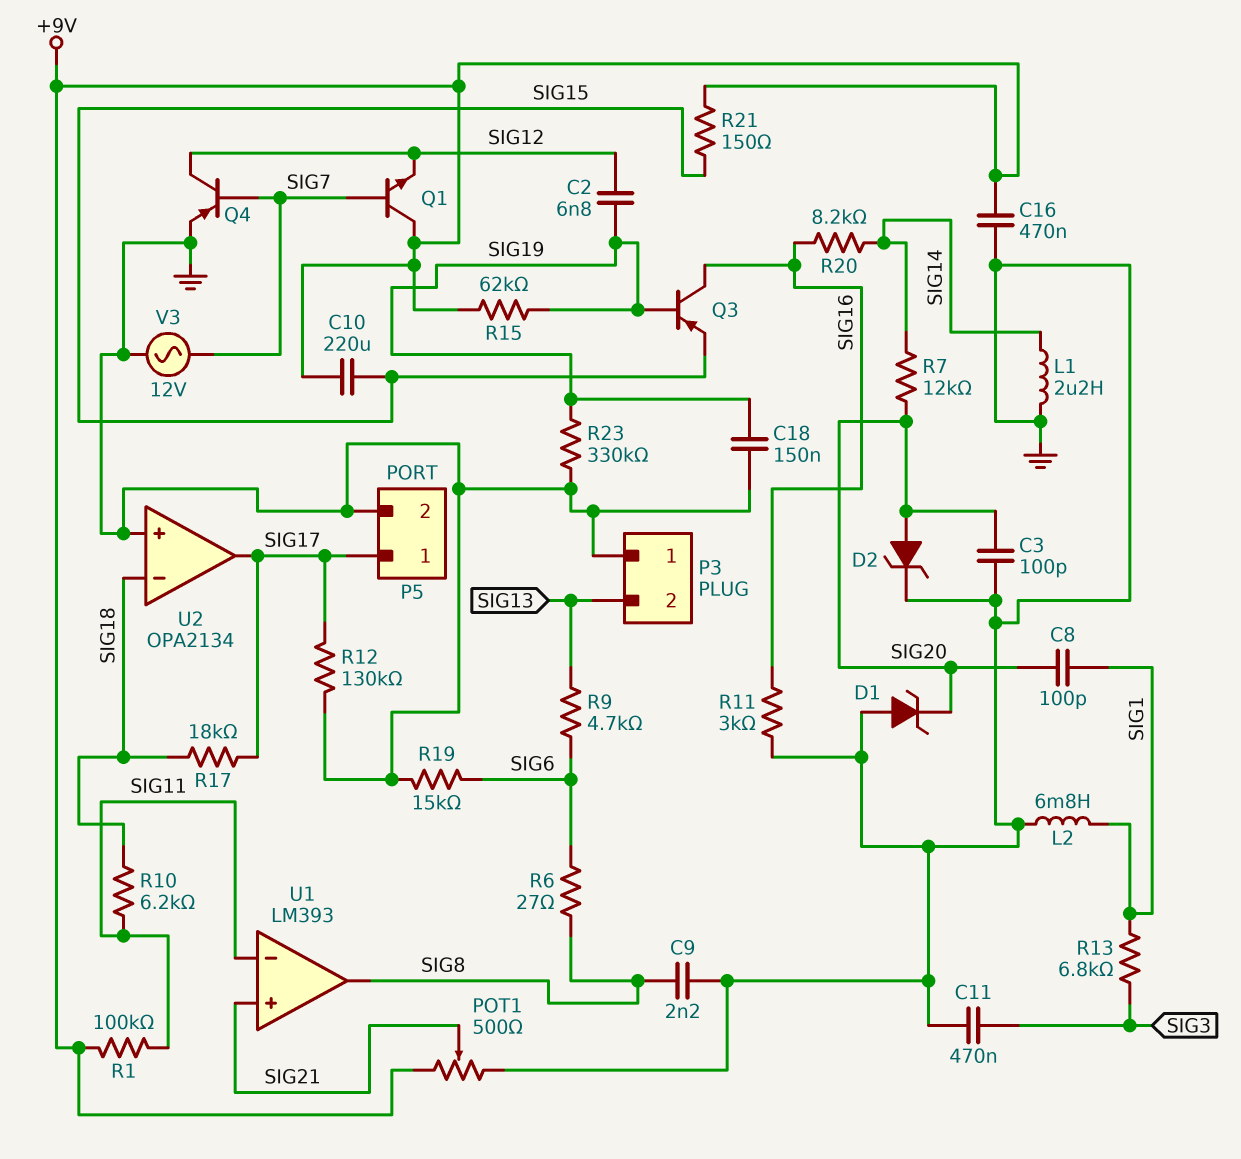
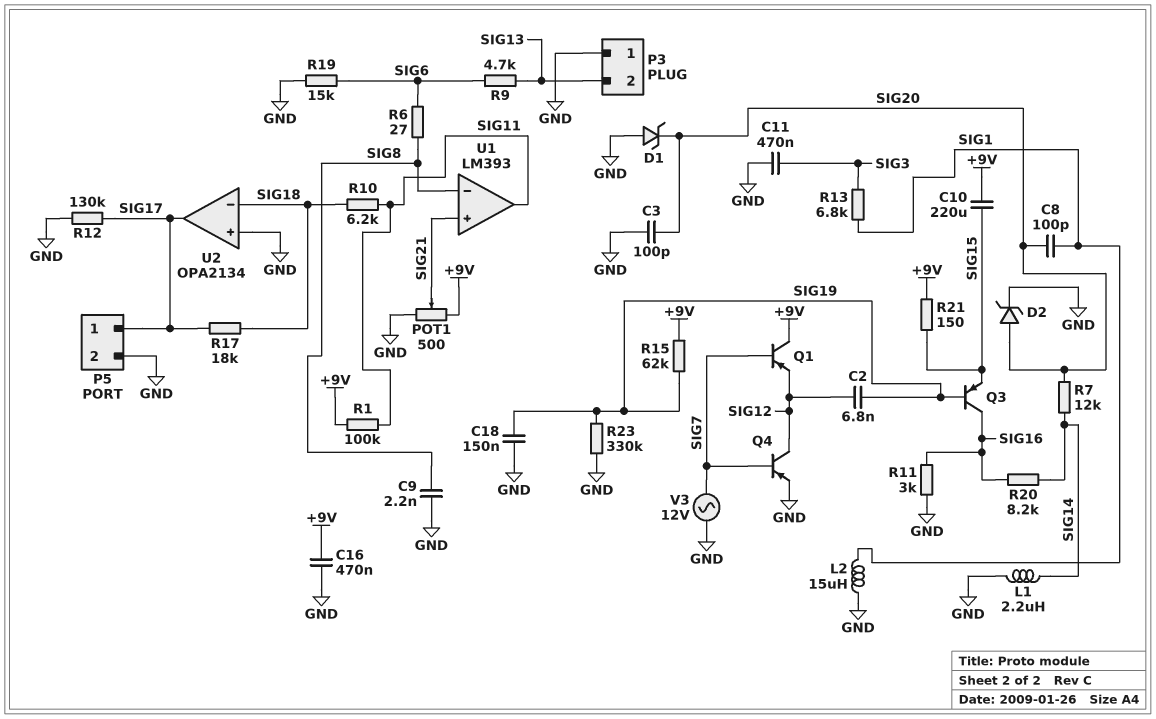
L2: 6.8mH (GND, SIG1) -> 15uH (GND, SIG1)
Q1: NPN (B SIG7, C +9V, E SIG12) -> PNP (B SIG7, C +9V, E SIG12)
U1 pin in-: SIG11 -> SIG8
U1 pin out: SIG8 -> SIG11

